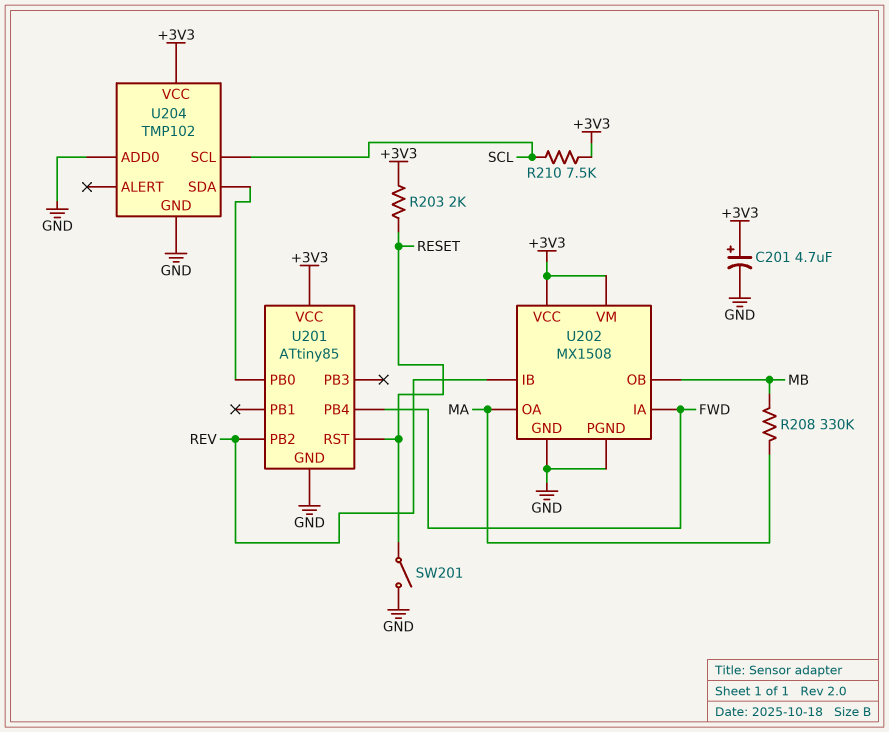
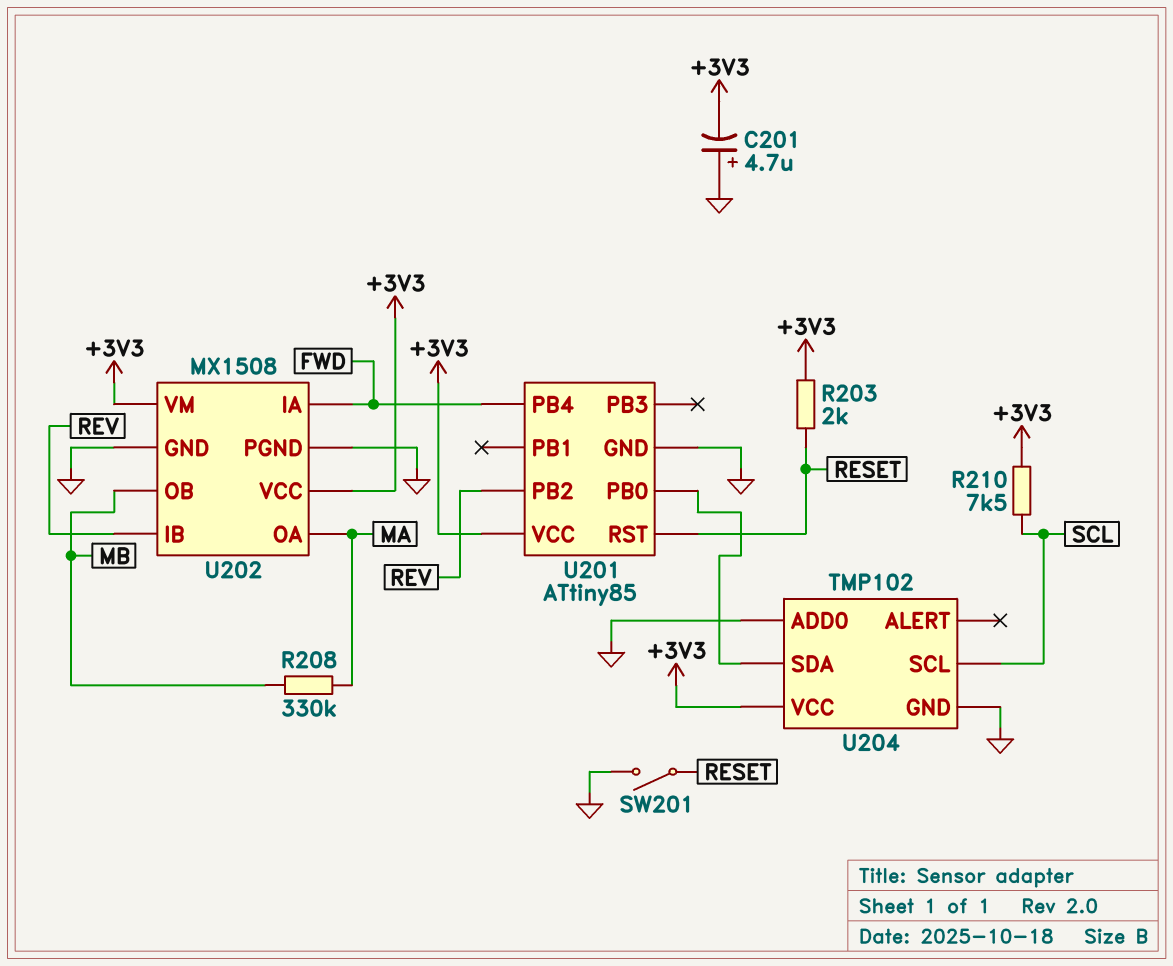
C201: 4.7uF (plus +3V3, minus GND) -> 4.7uF (plus GND, minus +3V3)

